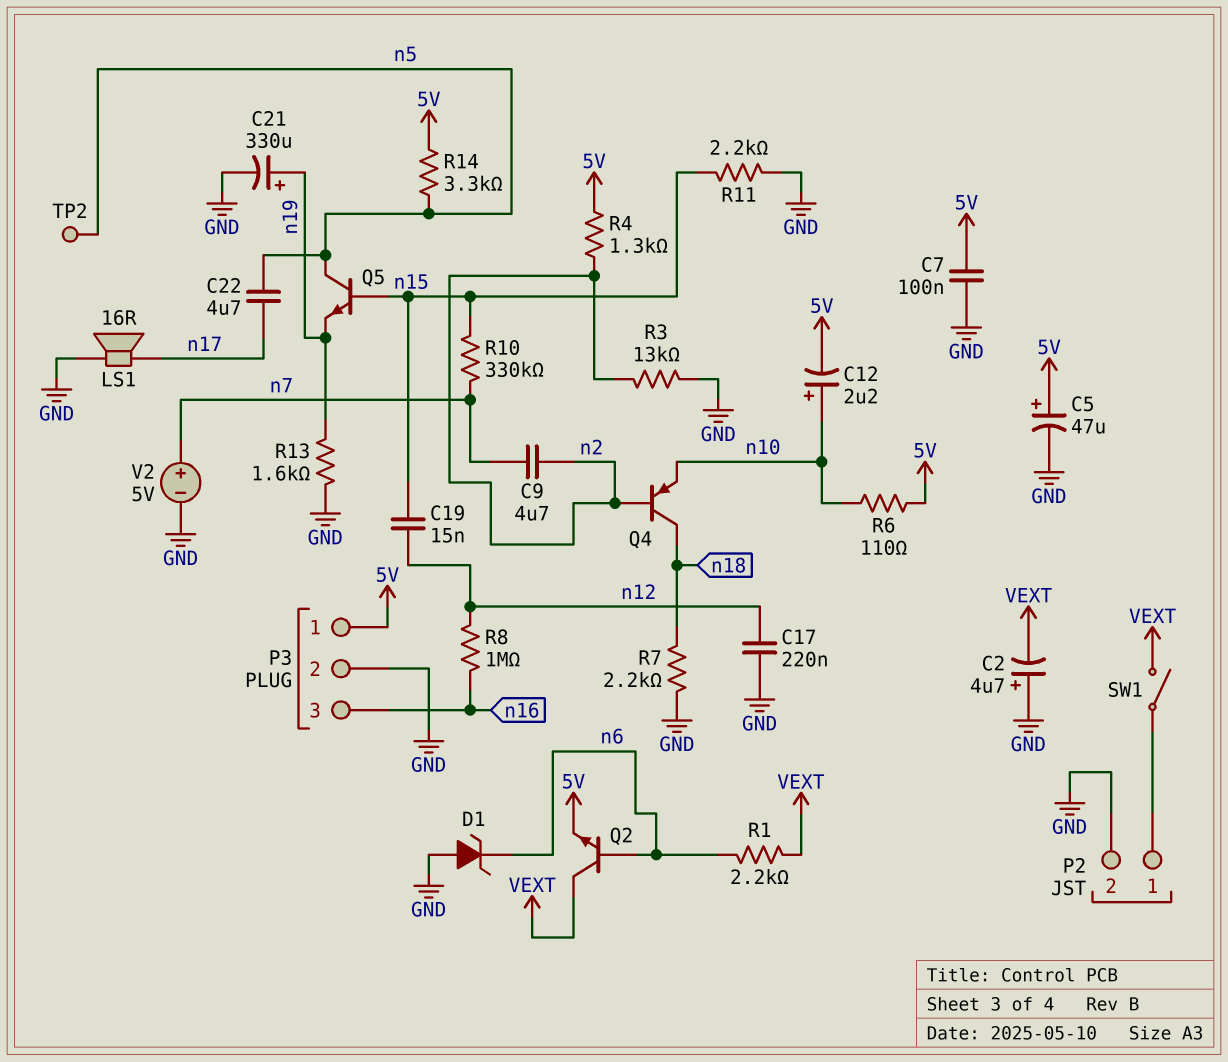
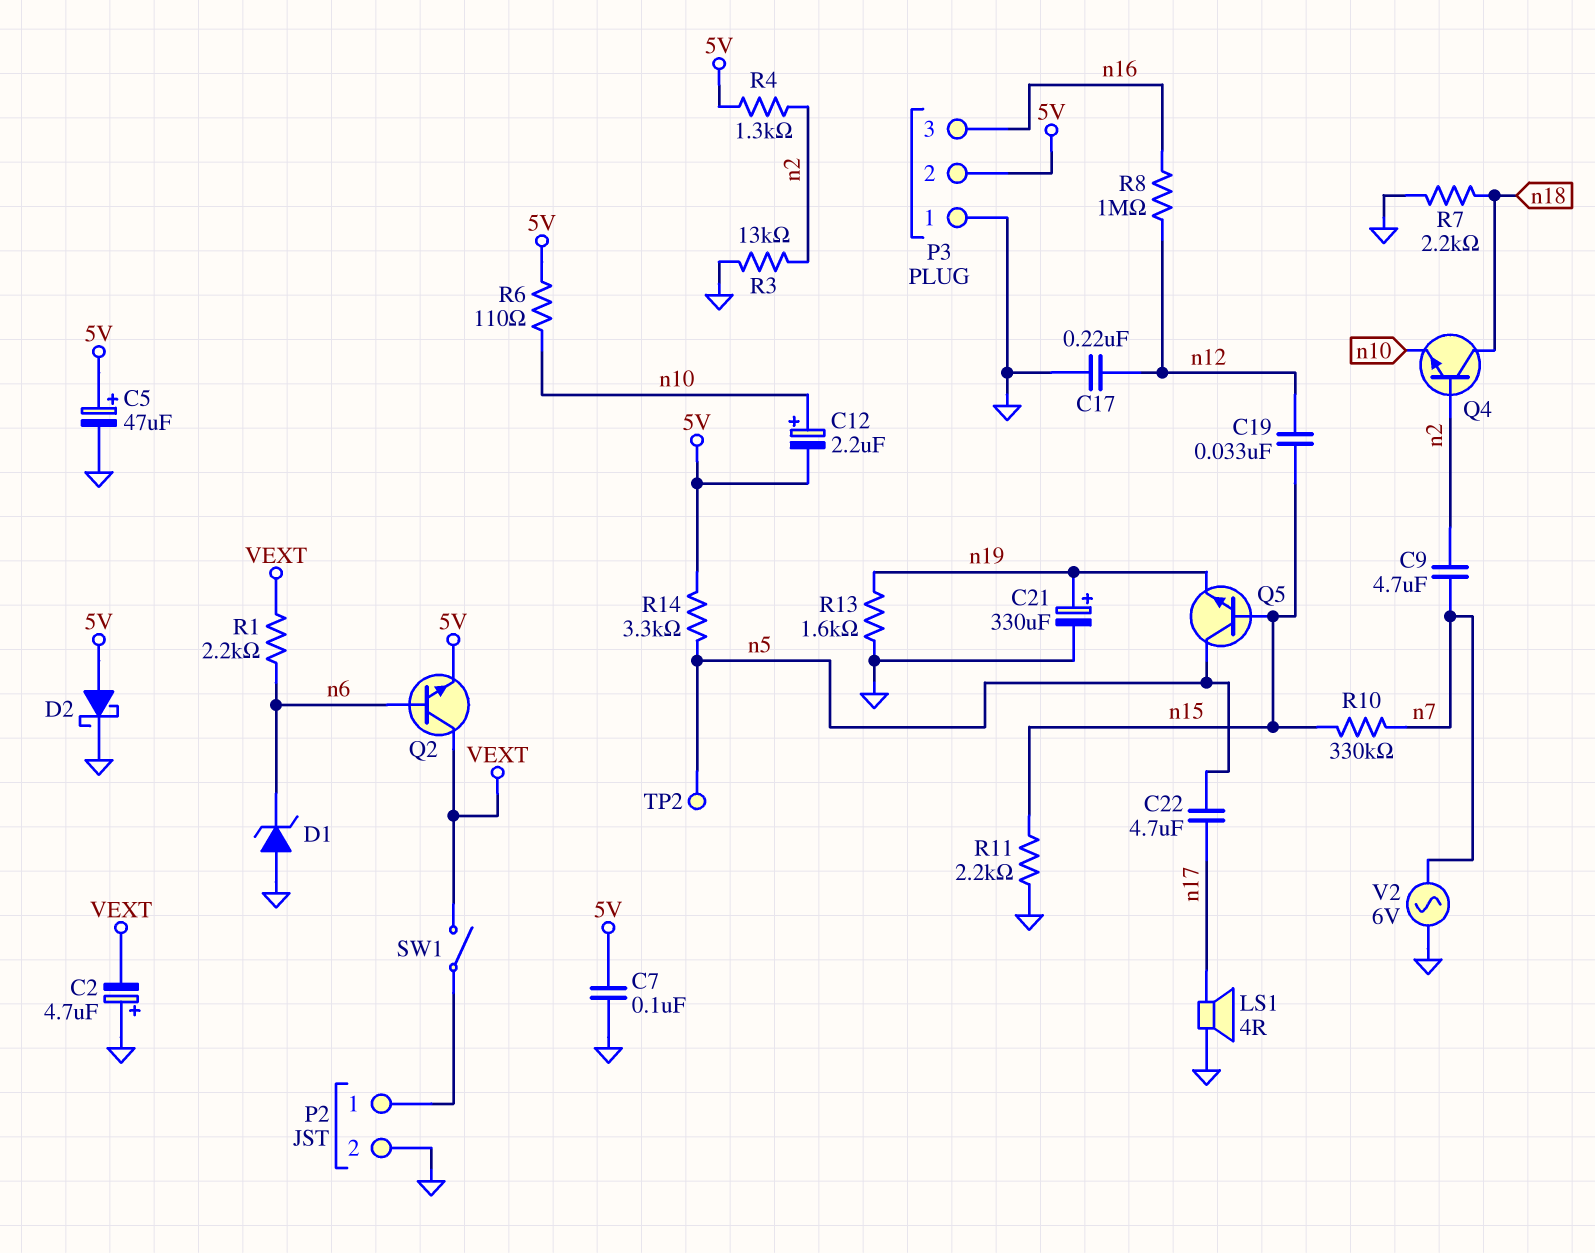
C19: 15nF (n12, n15) -> 33nF (n12, n15)
D2: none -> schottky (A 5V, K GND)
LS1: speaker 16R (GND, n17) -> speaker 4R (GND, n17)
P3 pin 1: 5V -> GND
P3 pin 2: GND -> 5V
Q4: PNP (B n2, C n18, E n10) -> NPN (B n2, C n18, E n10)
V2: 5V (plus n7, minus GND) -> AC 6V (GND, n7)

